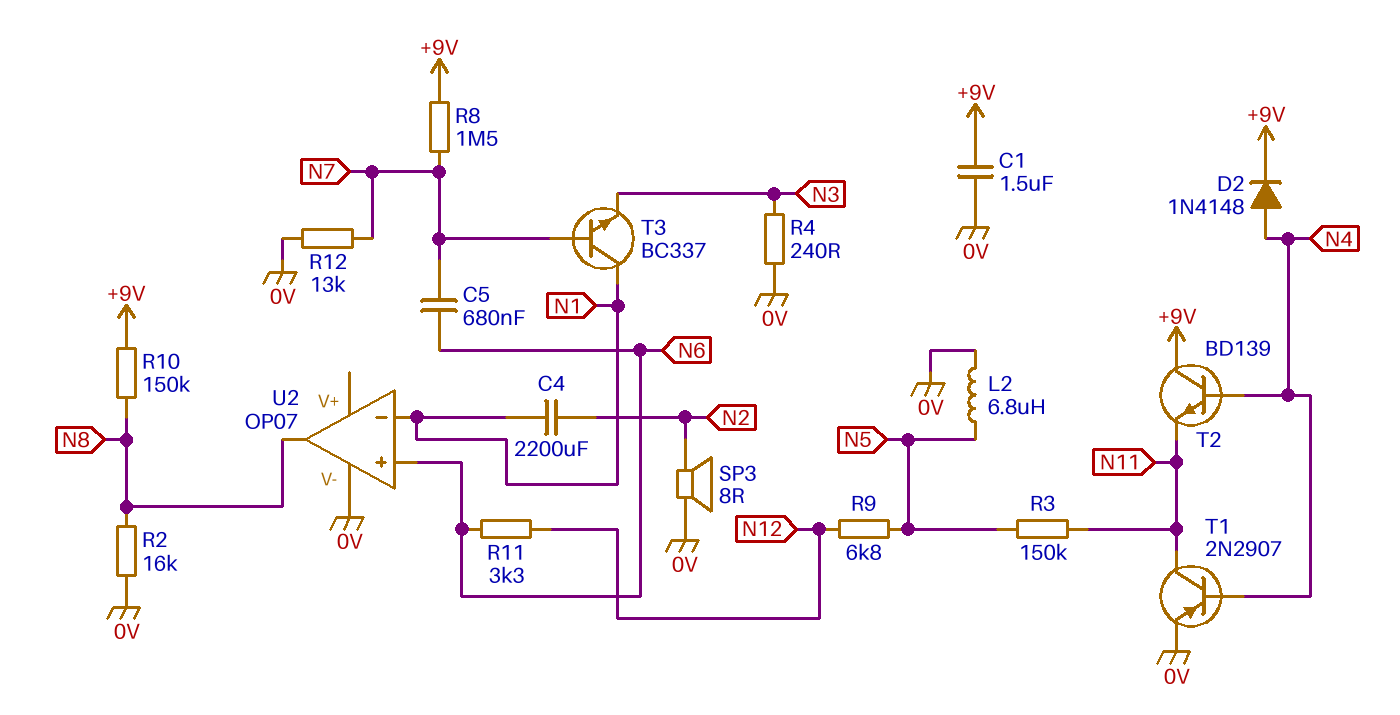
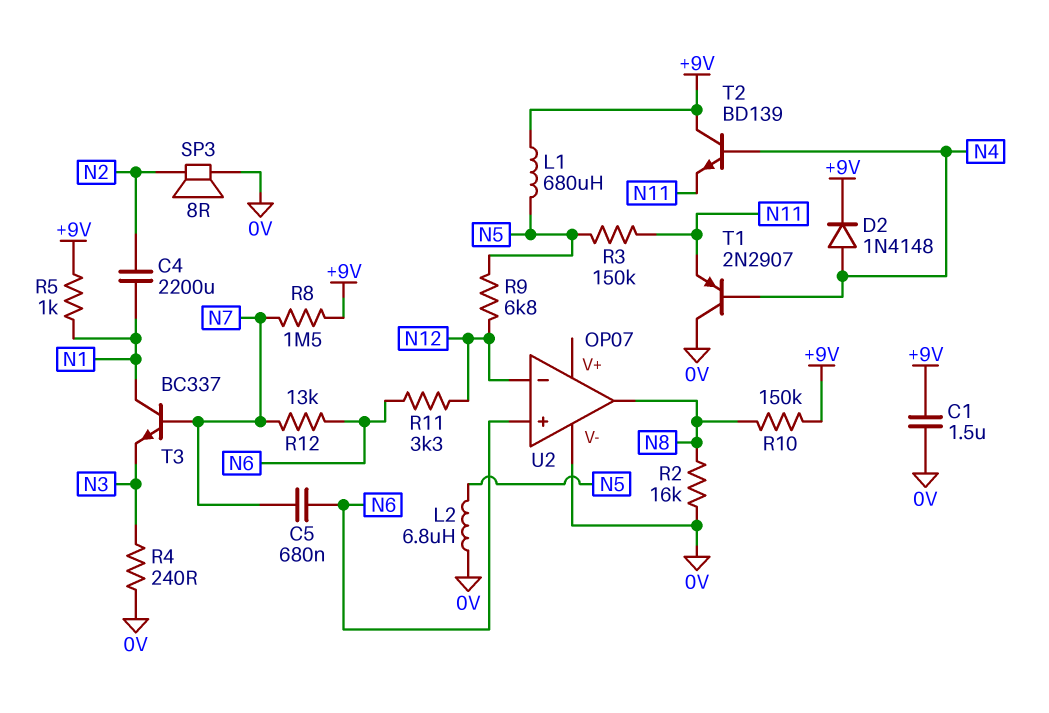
L1: none -> 680uH (+9V, N5)
R5: none -> 1k (+9V, N1)
R12: 13k (0V, N7) -> 13k (N6, N7)
T1: PNP 2N2907 (B N4, C N11, E 0V) -> PNP 2N2907 (B N4, C 0V, E N11)
U2 pin in-: N1 -> N12

